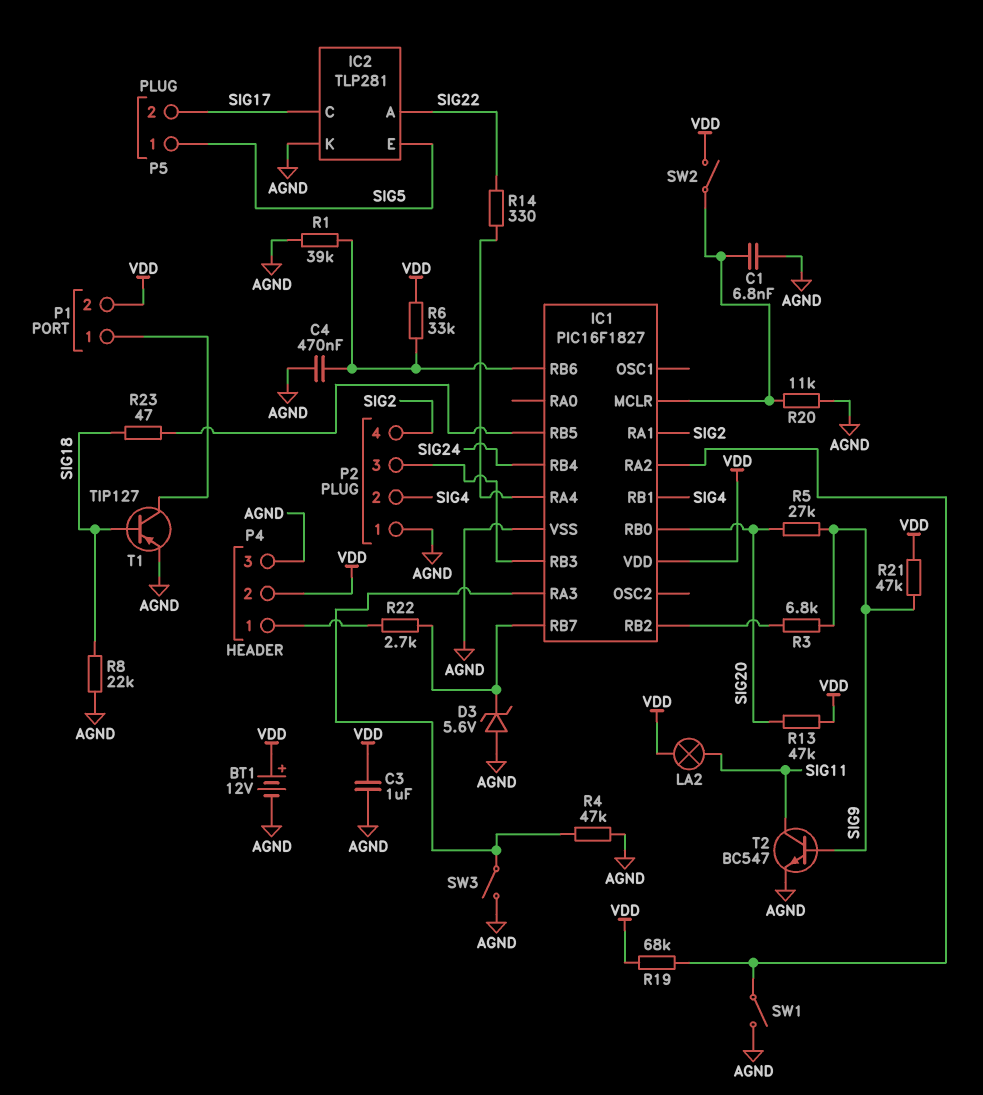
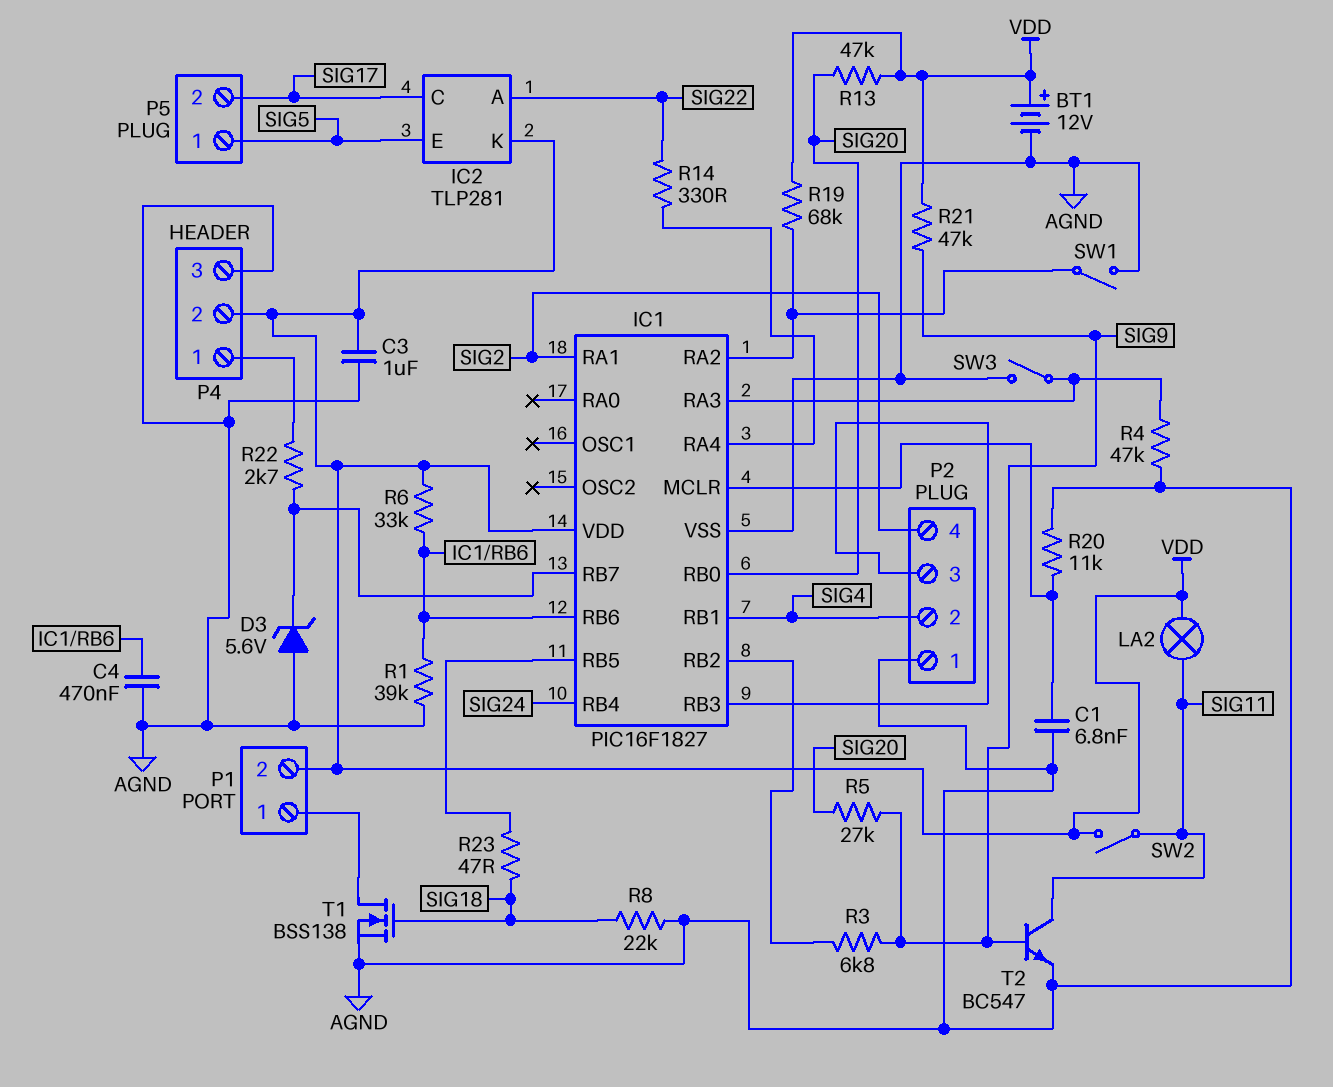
IC2 pin K: AGND -> VDD
SW2: switch (IC1/MCLR, VDD) -> switch (SIG11, VDD)
T1: PNP TIP127 (B SIG18, C P1/1, E AGND) -> NMOS BSS138 (G SIG18, D P1/1, S AGND)

